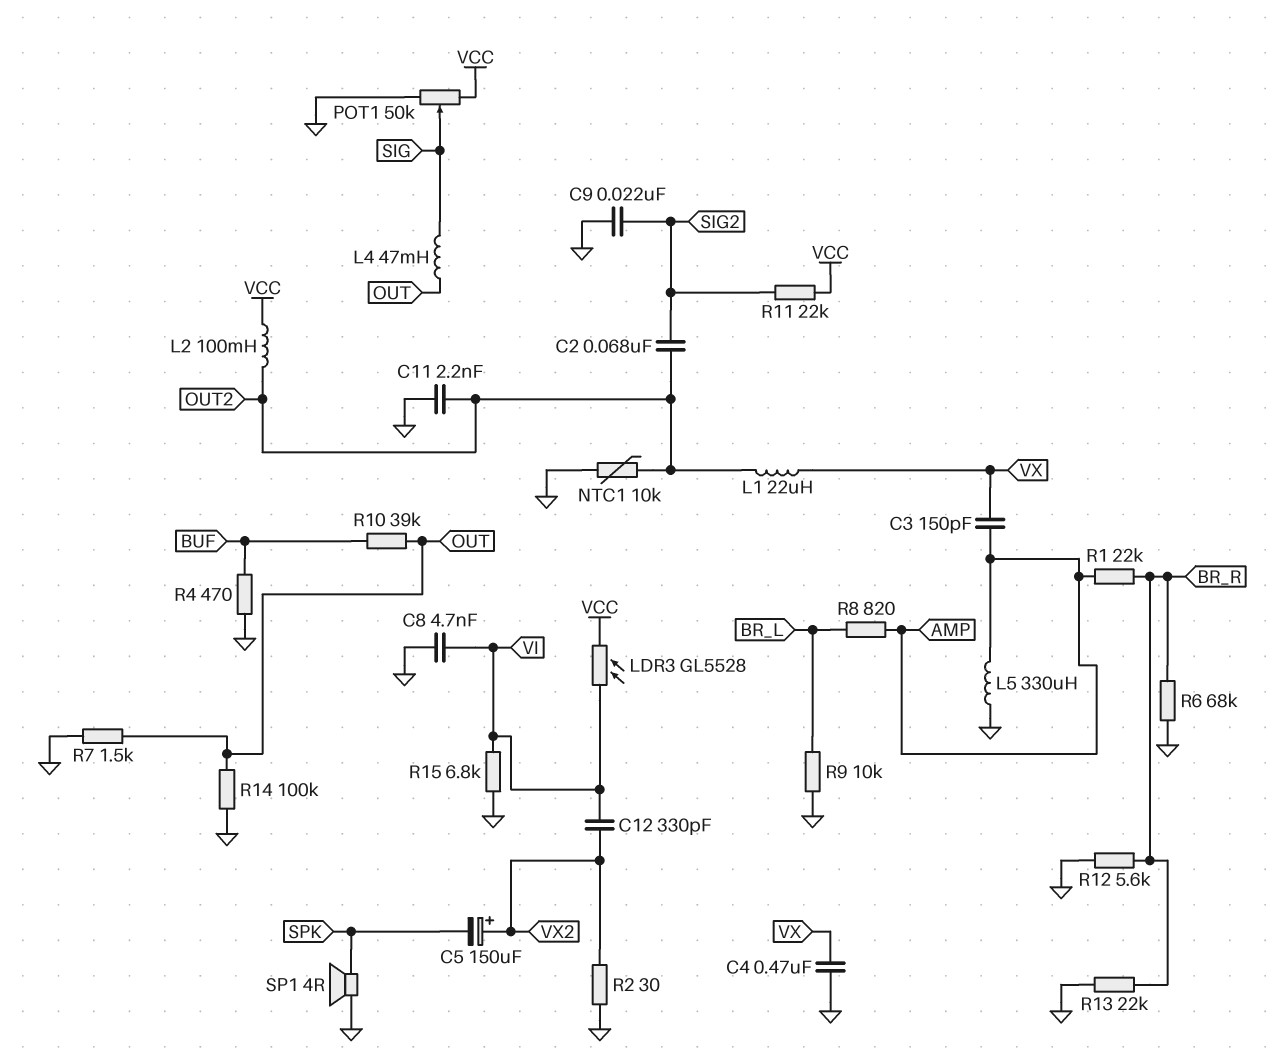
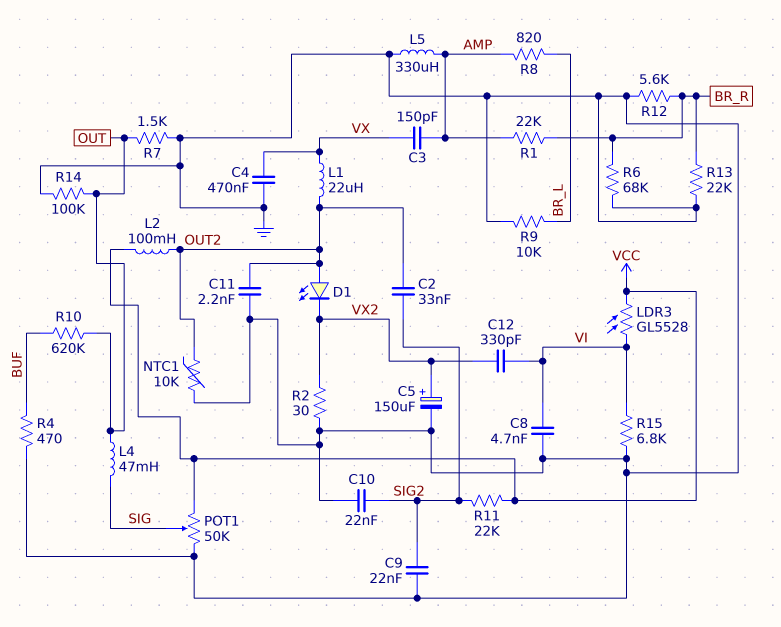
C2: 68nF (OUT2, SIG2) -> 33nF (OUT2, SIG2)
C5: 150uF (plus VX2, minus SPK) -> 150uF (plus VX2, minus GND)
C10: none -> 22nF (GND, SIG2)
D1: none -> LED (A OUT2, K VX2)
R10: 39k (BUF, OUT) -> 620k (BUF, OUT)
SP1: speaker 4R (GND, SPK) -> none

